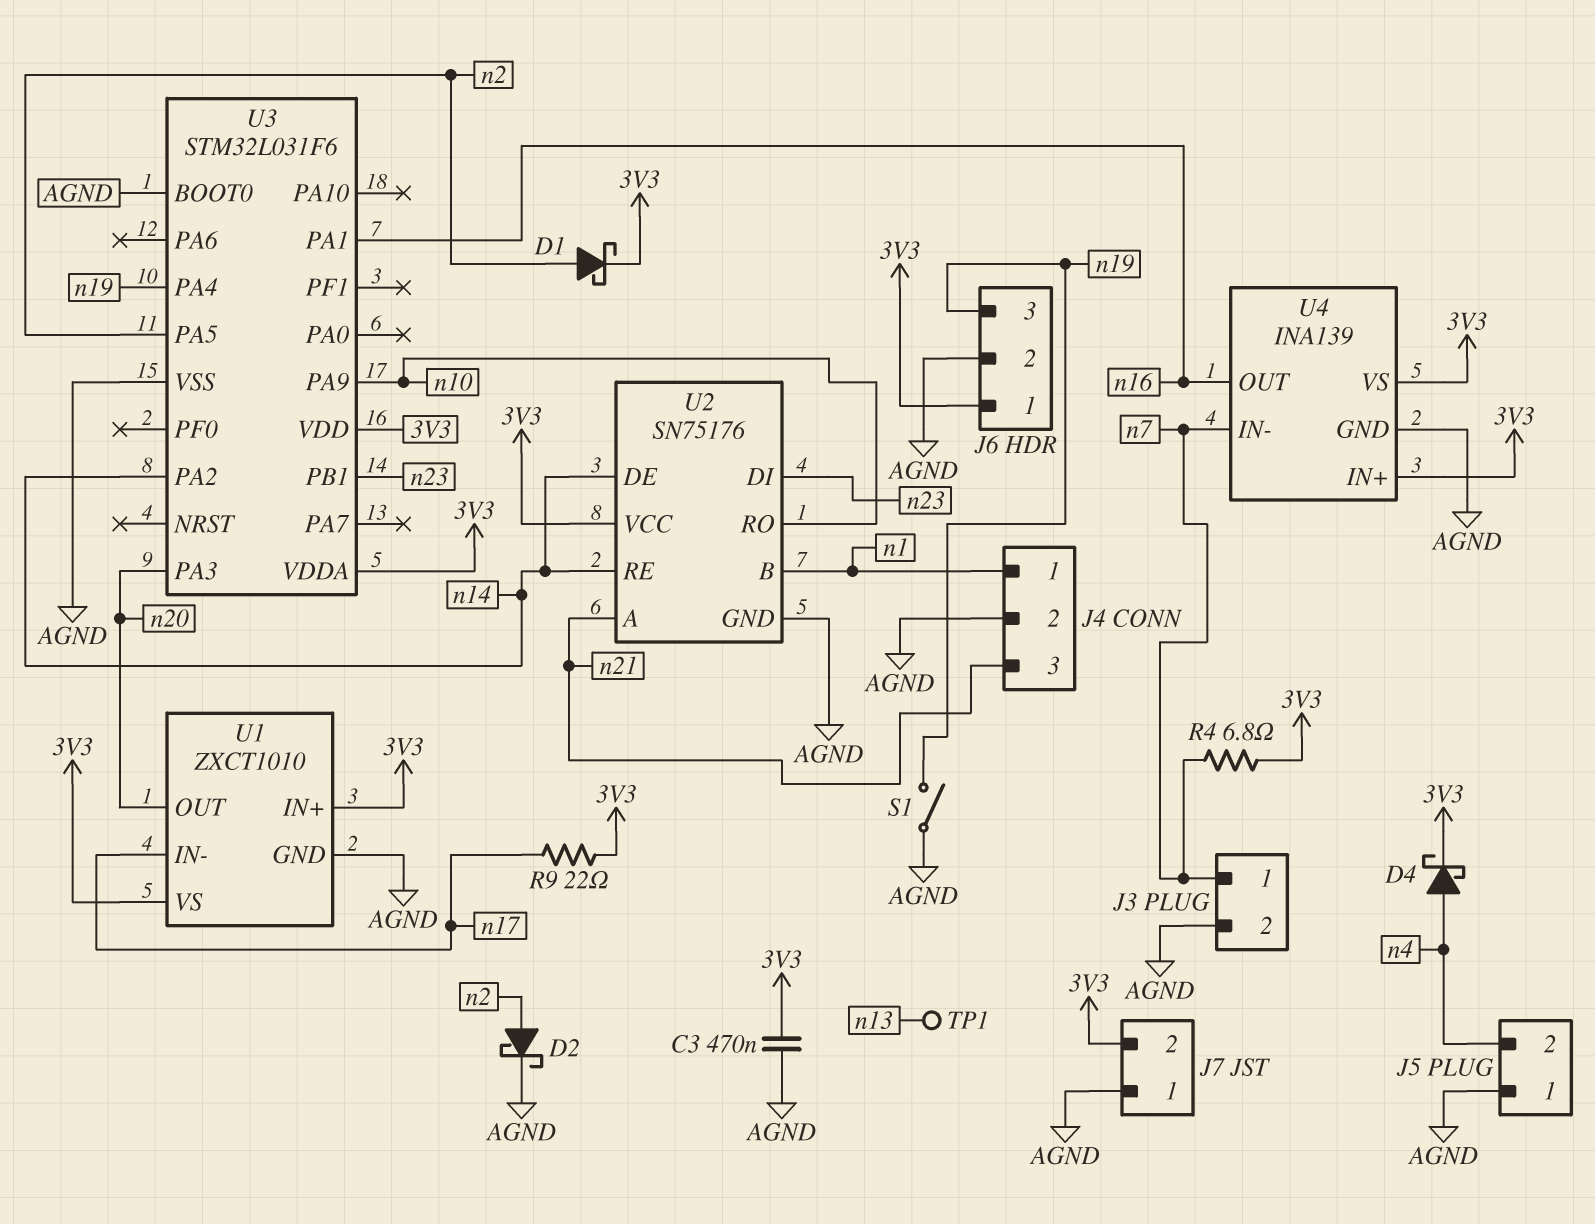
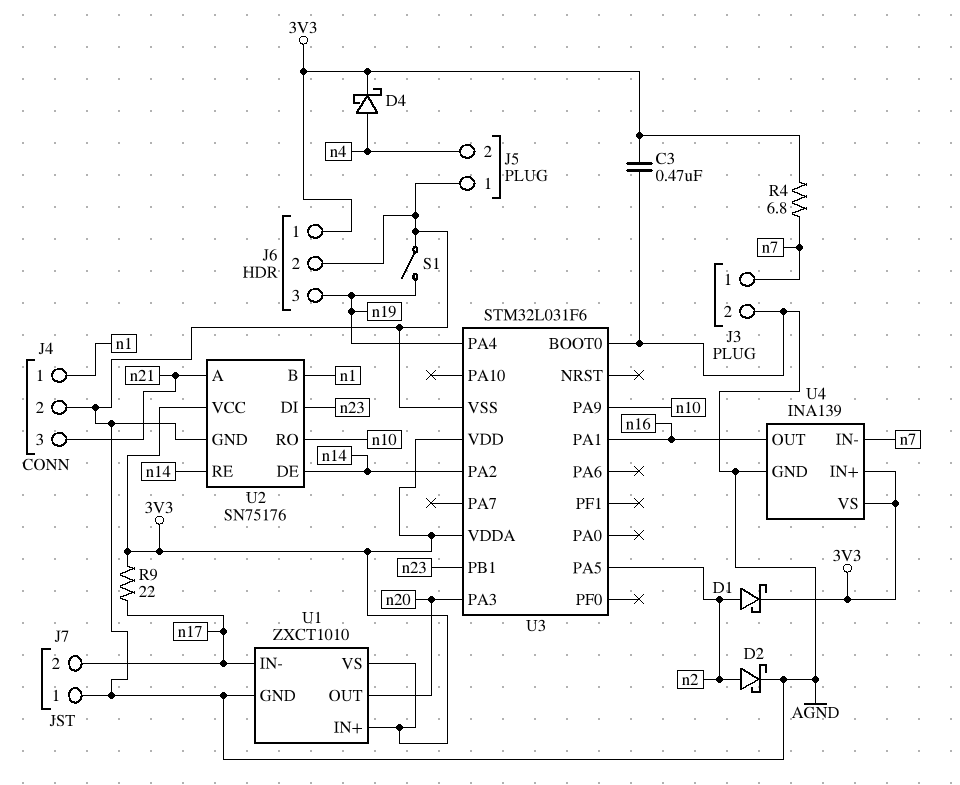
J7 pin 2: 3V3 -> n17
TP1: test point (n13) -> none

